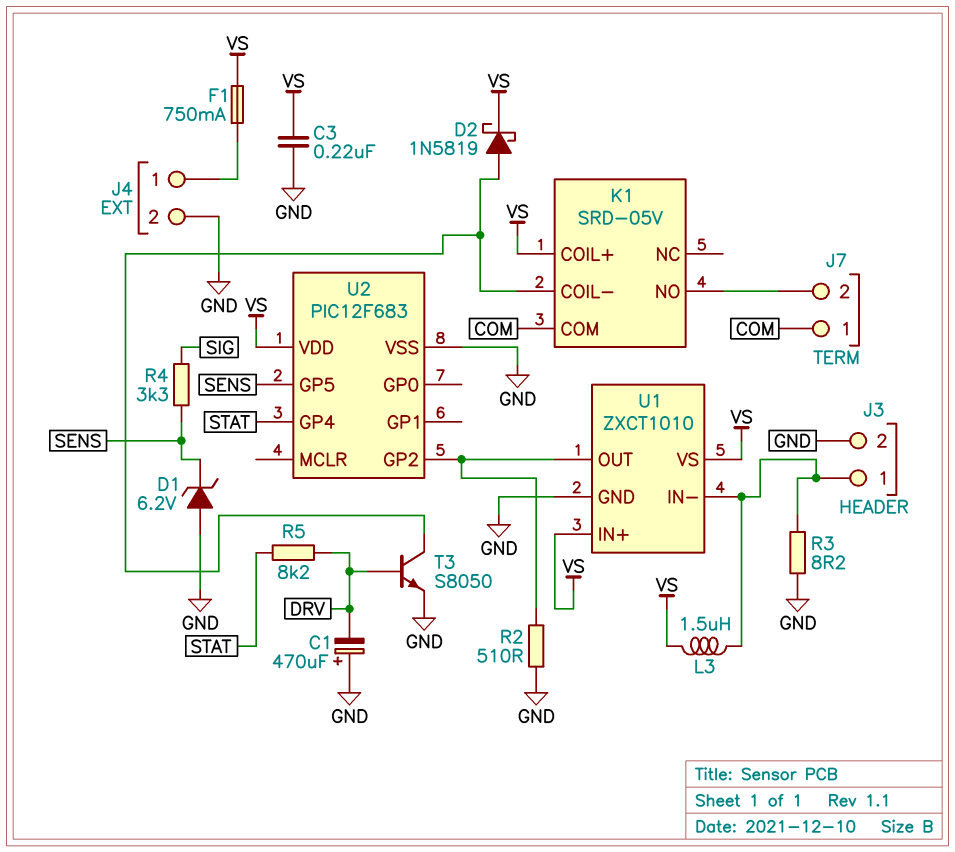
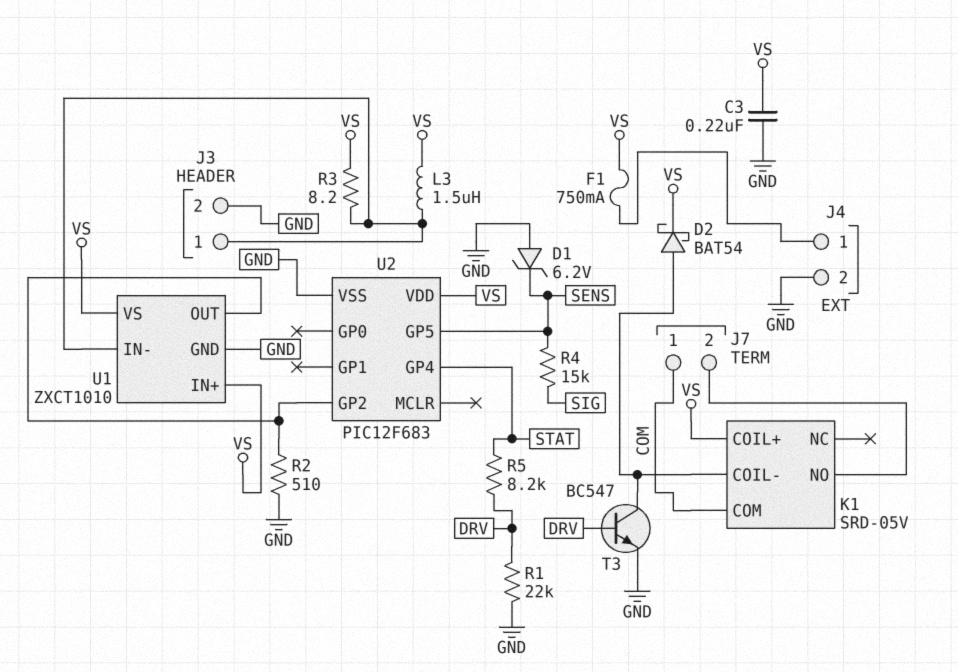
C1: 470uF (plus GND, minus DRV) -> none
D2: schottky 1N5819 (A K1/COIL-, K VS) -> schottky BAT54 (A K1/COIL-, K VS)
R1: none -> 22k (DRV, GND)
R3: 8.2 (GND, J3/1) -> 8.2 (J3/1, VS)
R4: 3.3k (SENS, SIG) -> 15k (SENS, SIG)
T3: NPN S8050 (B DRV, C K1/COIL-, E GND) -> NPN BC547 (B DRV, C K1/COIL-, E GND)

